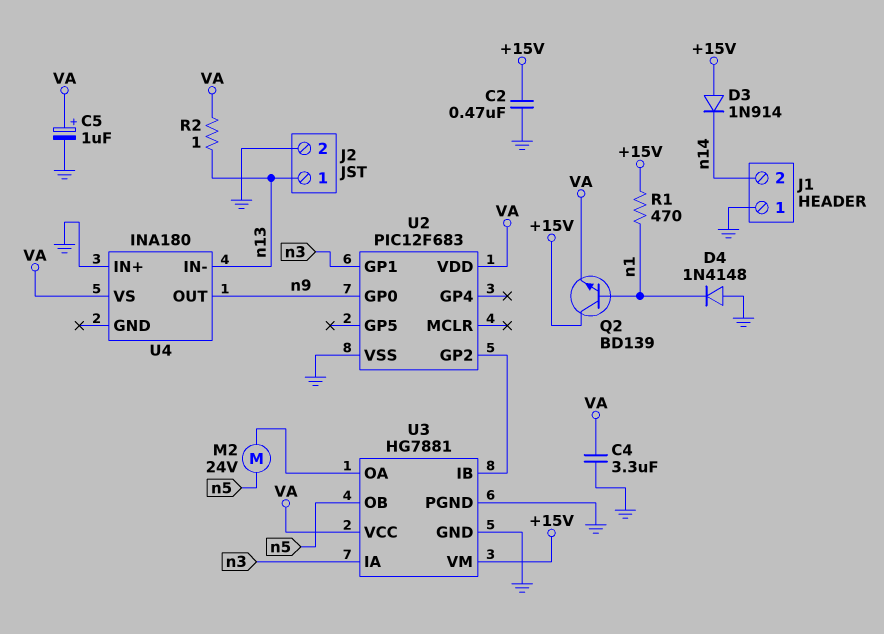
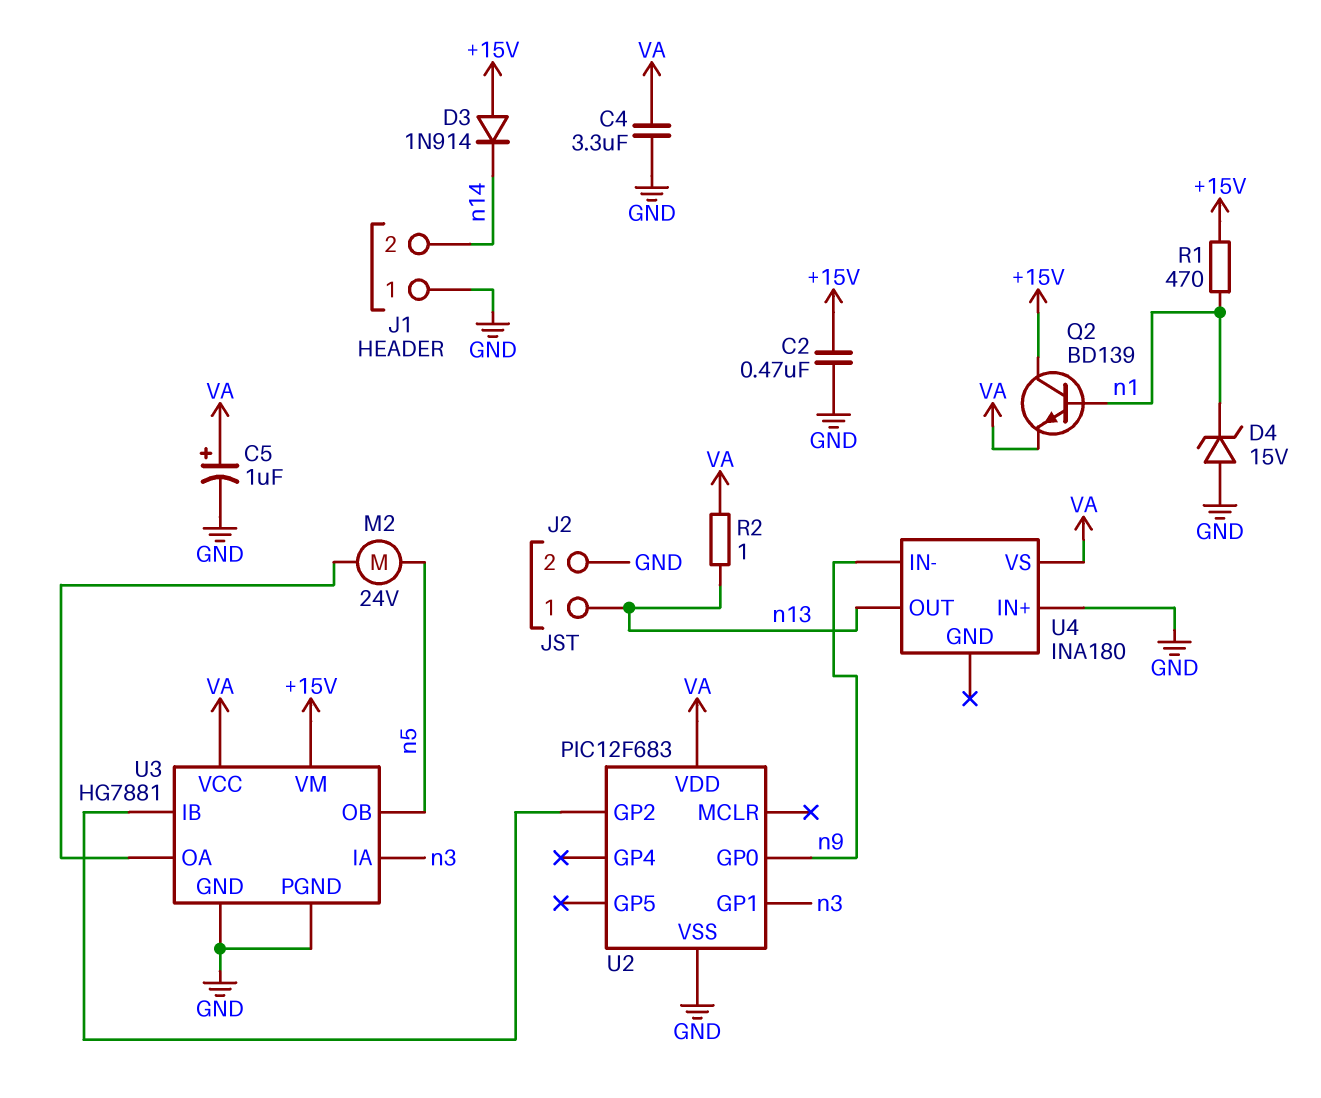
D4: diode 1N4148 (A GND, K n1) -> zener 15V (A GND, K n1)
U4 pin IN-: n13 -> n9
U4 pin OUT: n9 -> n13

